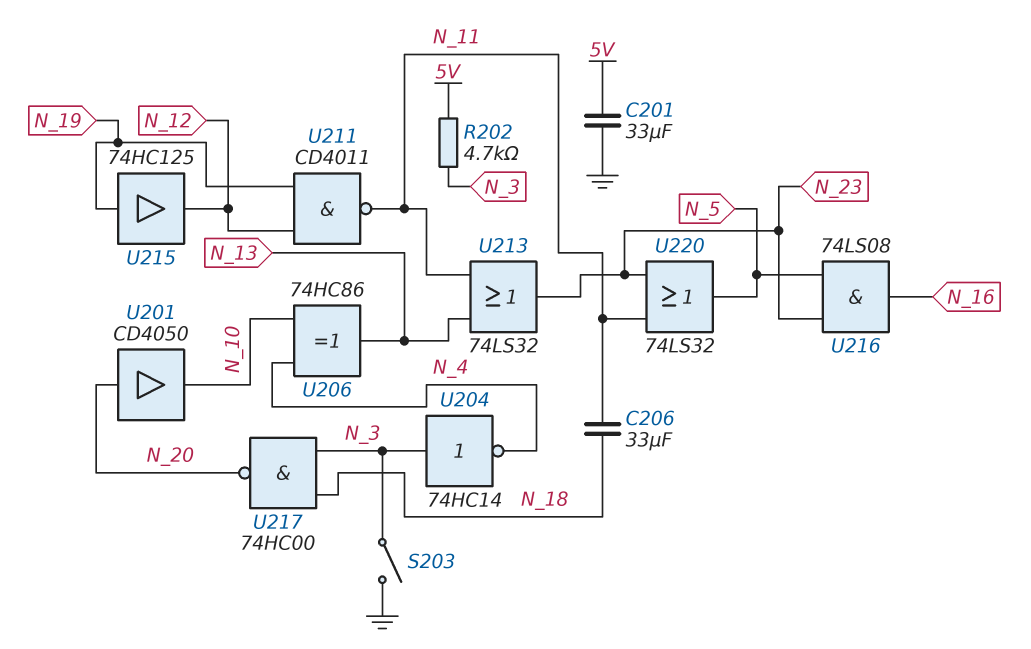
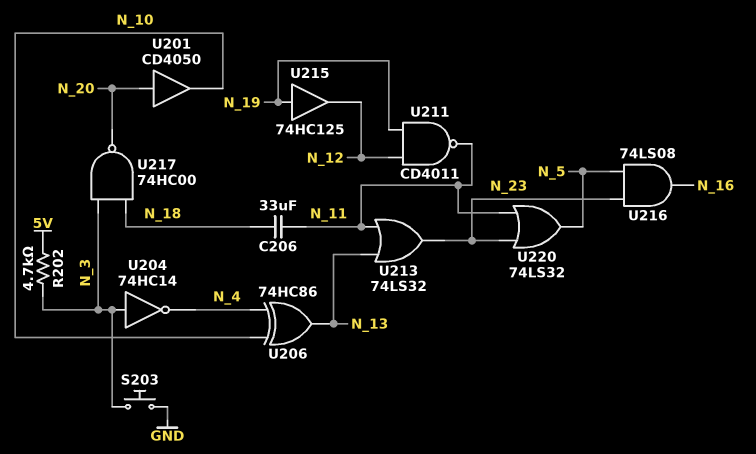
C201: 33uF (5V, GND) -> none
S203: switch (GND, N_3) -> button (GND, N_3)

